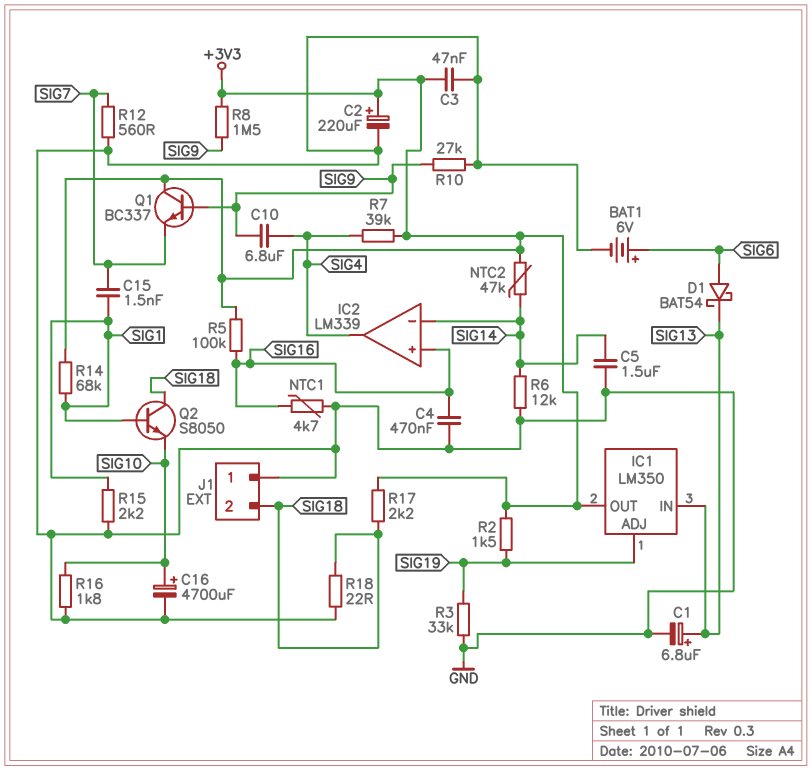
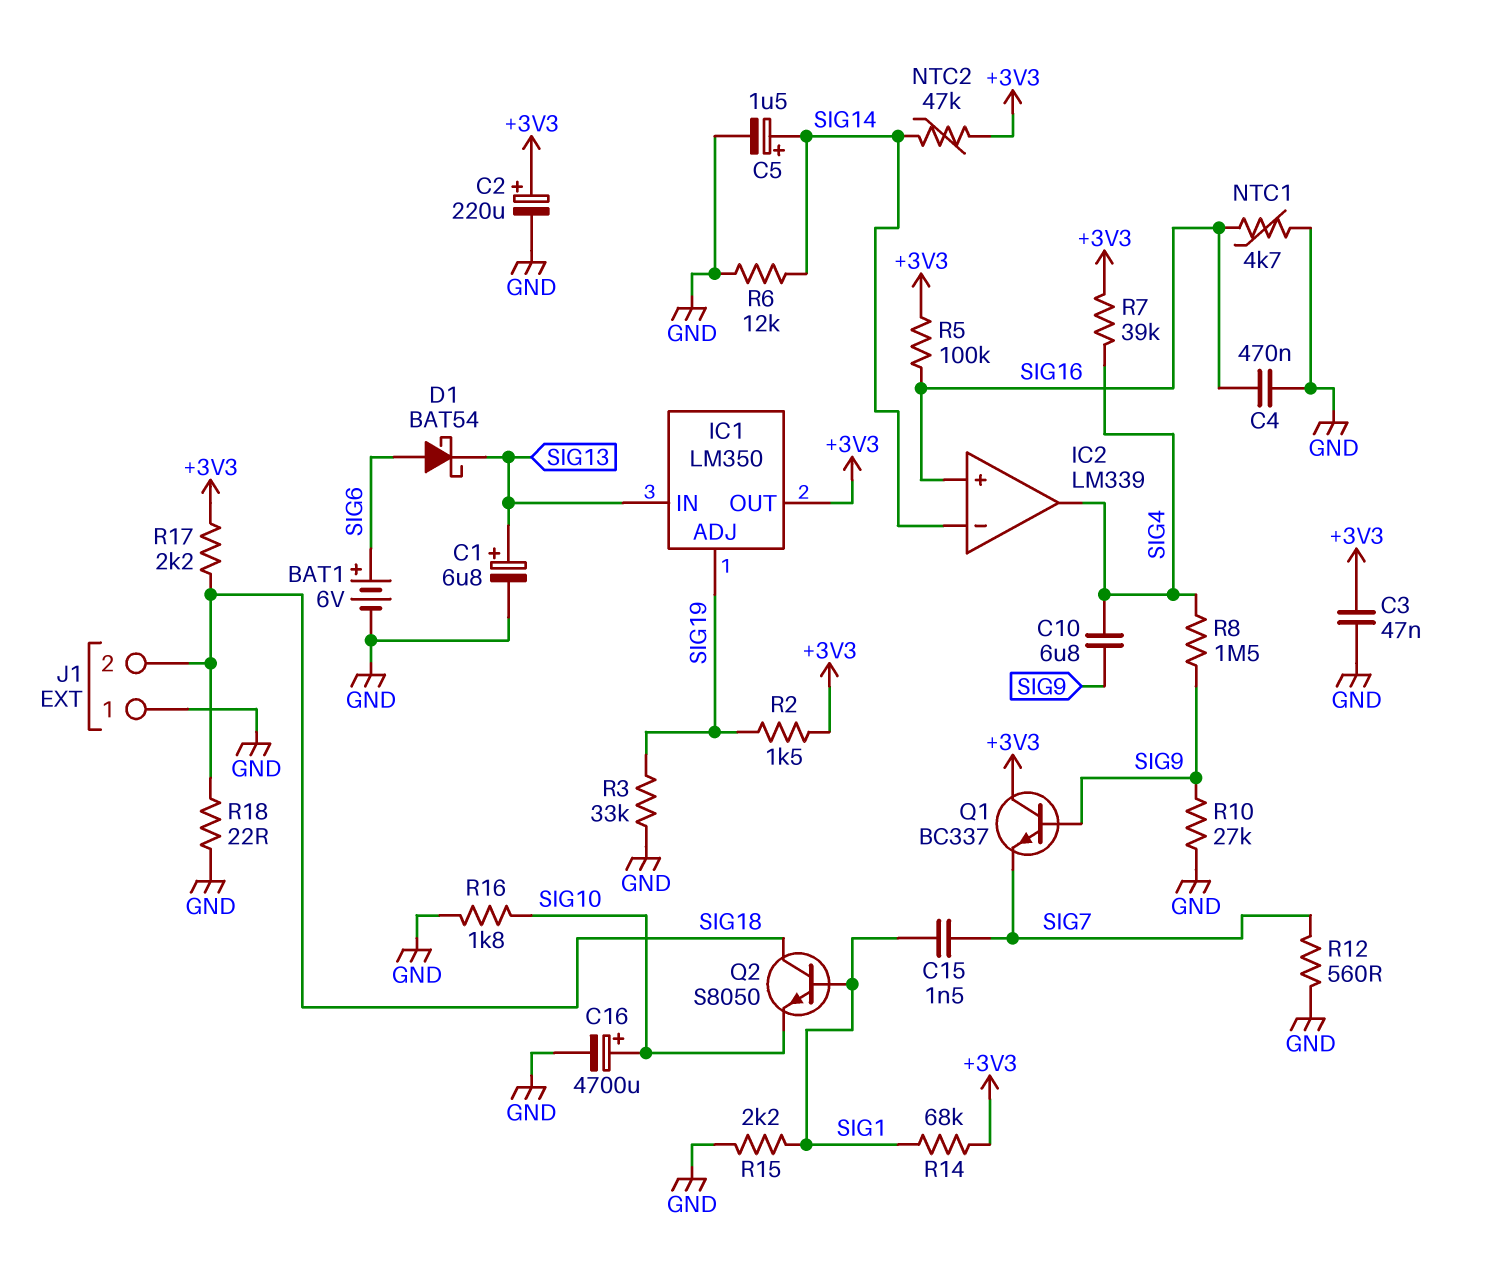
C5: 1.5uF (GND, SIG14) -> 1.5uF (plus SIG14, minus GND)
R8: 1.5M (+3V3, SIG9) -> 1.5M (SIG4, SIG9)

